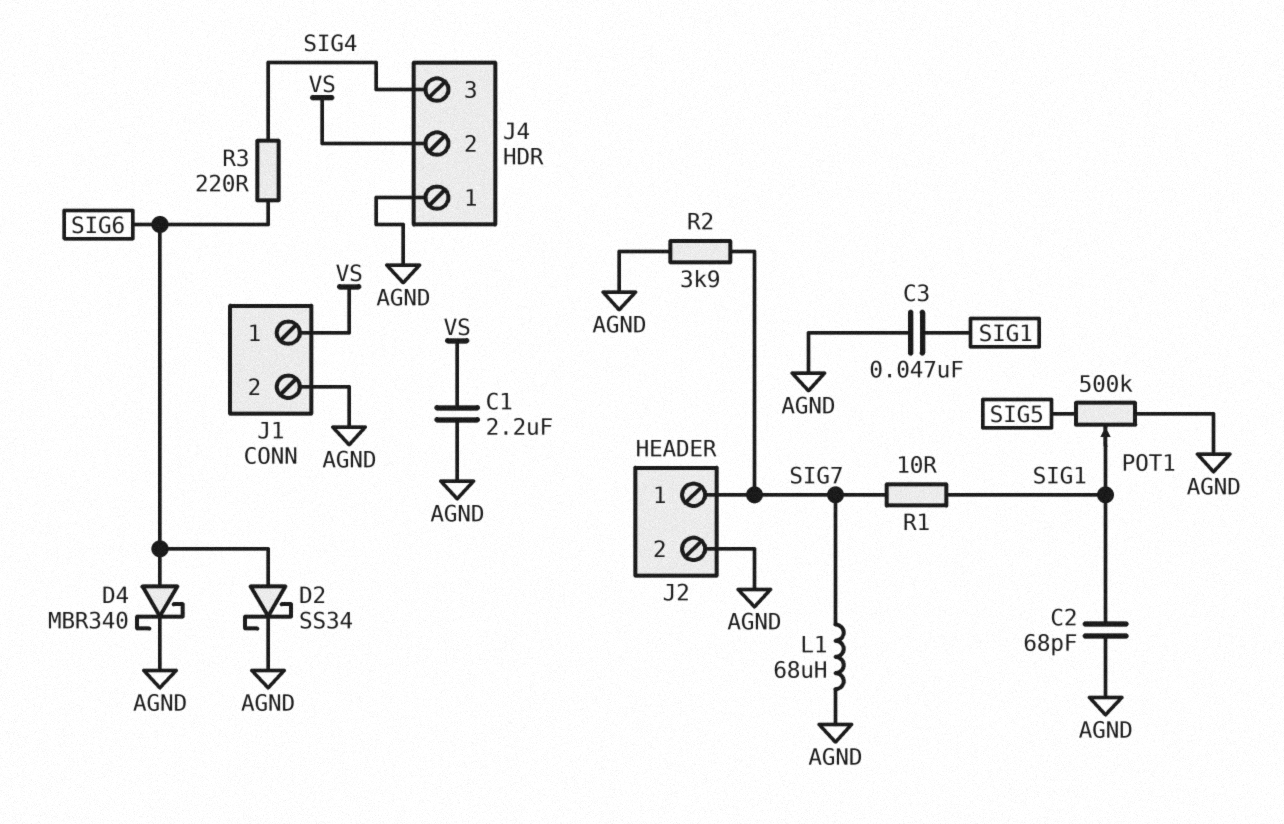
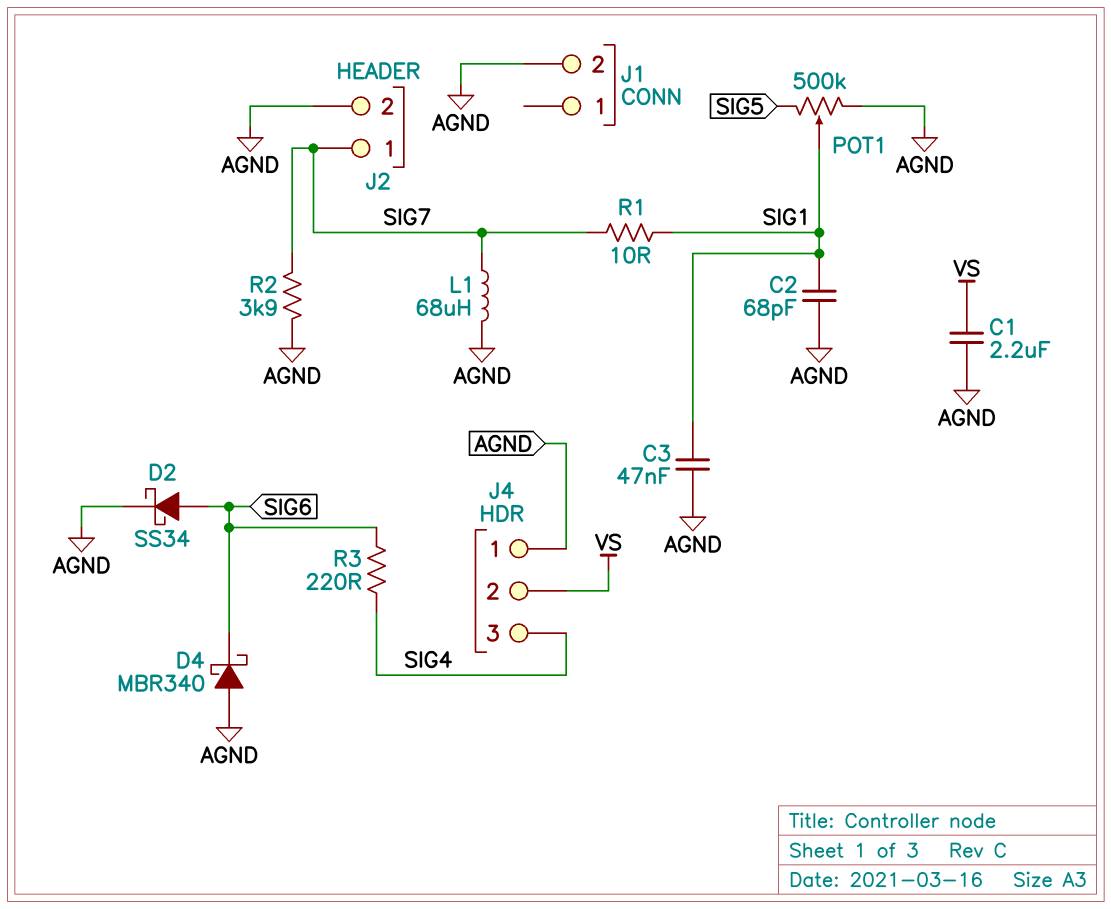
D4: schottky MBR340 (A SIG6, K AGND) -> schottky MBR340 (A AGND, K SIG6)
J1 pin 1: VS -> none

